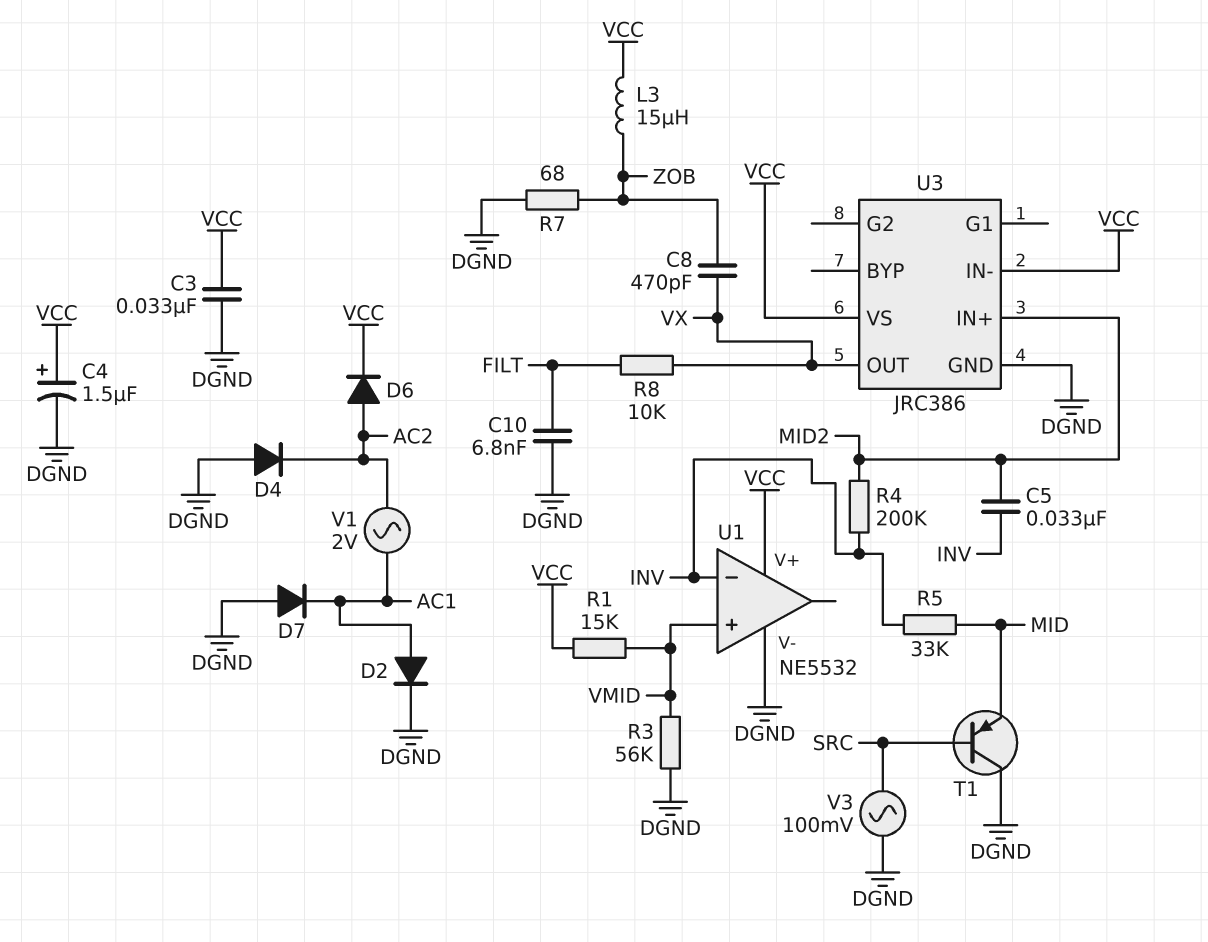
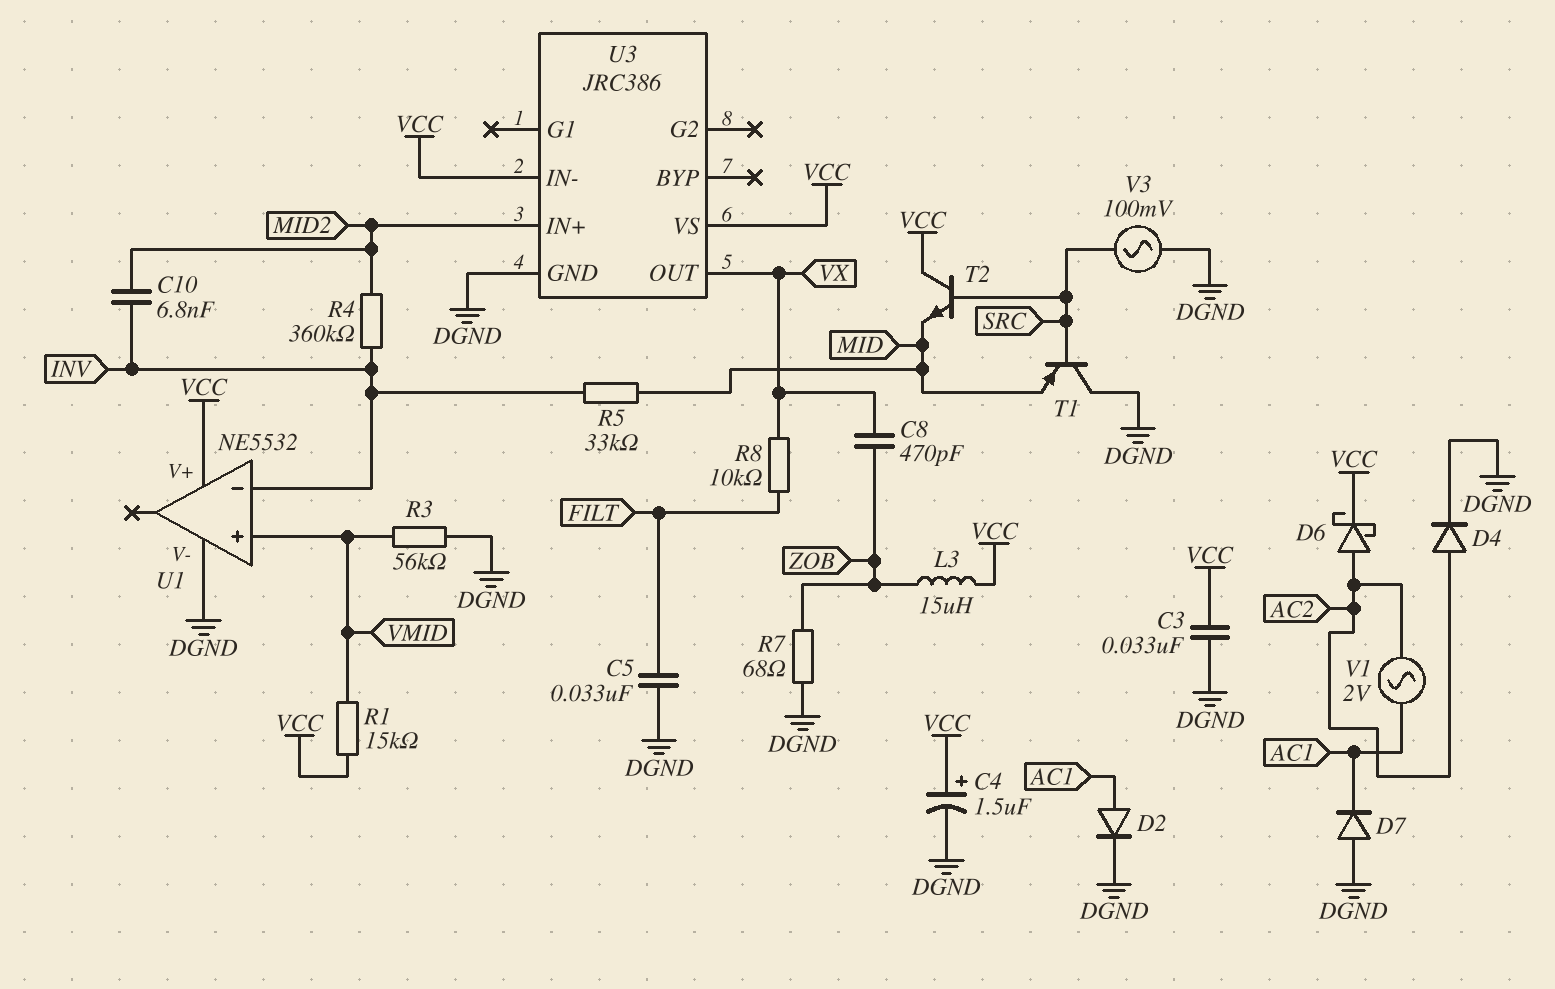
C5: 33nF (INV, MID2) -> 33nF (DGND, FILT)
C10: 6.8nF (DGND, FILT) -> 6.8nF (INV, MID2)
D4: diode (A DGND, K AC2) -> diode (A AC2, K DGND)
D6: diode (A AC2, K VCC) -> schottky (A AC2, K VCC)
R4: 200k (INV, MID2) -> 360k (INV, MID2)
T2: none -> NPN (B SRC, C VCC, E MID)

